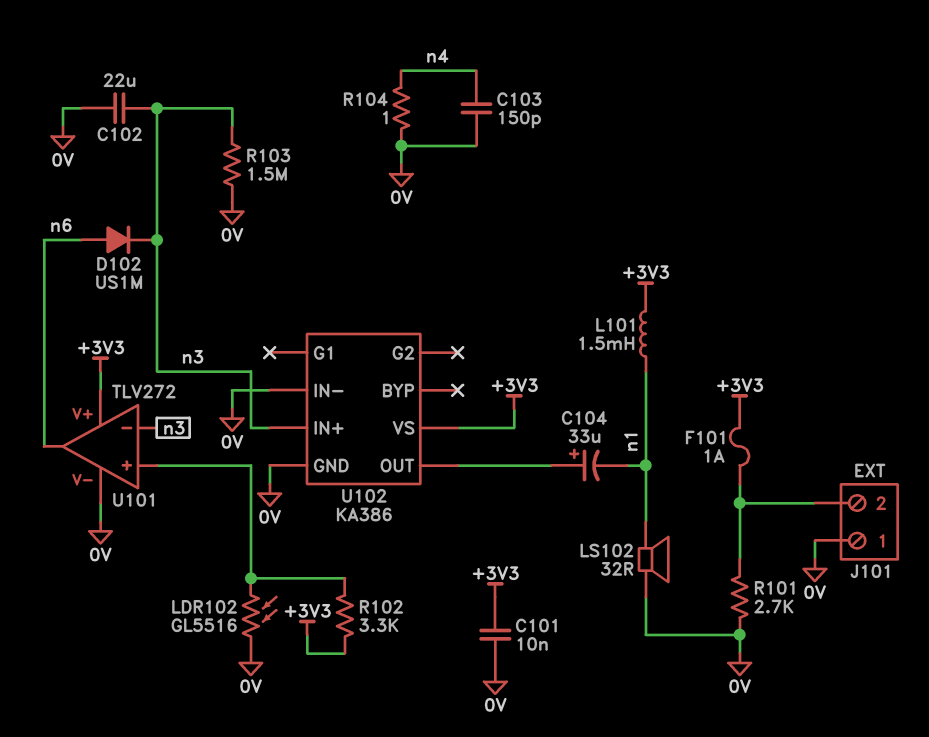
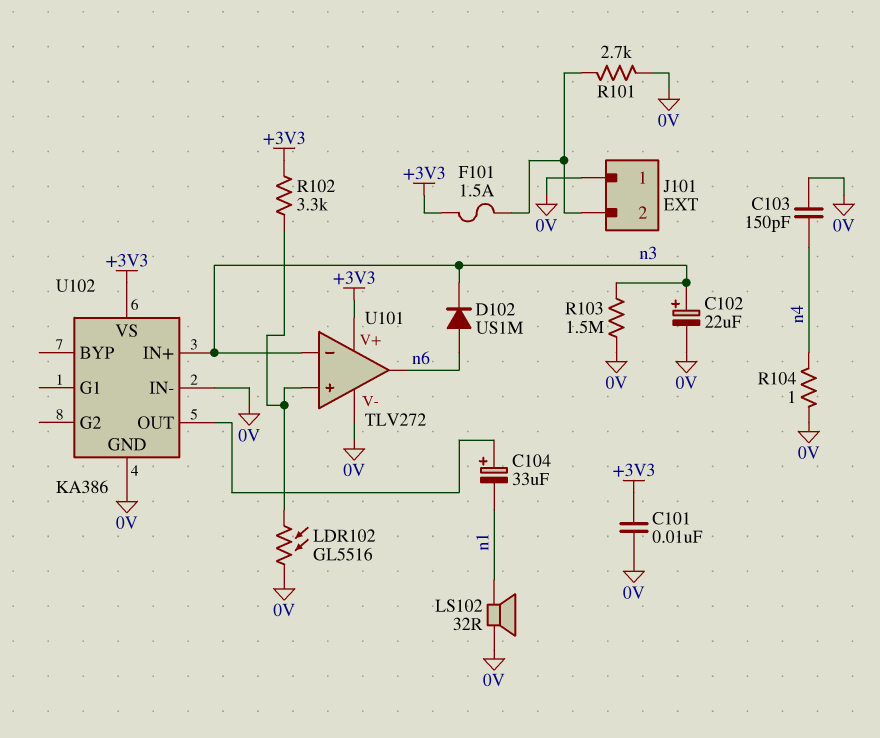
C102: 22uF (0V, n3) -> 22uF (plus n3, minus 0V)
F101: 1A (+3V3, J101/2) -> 1.5A (+3V3, J101/2)
L101: 1.5mH (+3V3, n1) -> none

